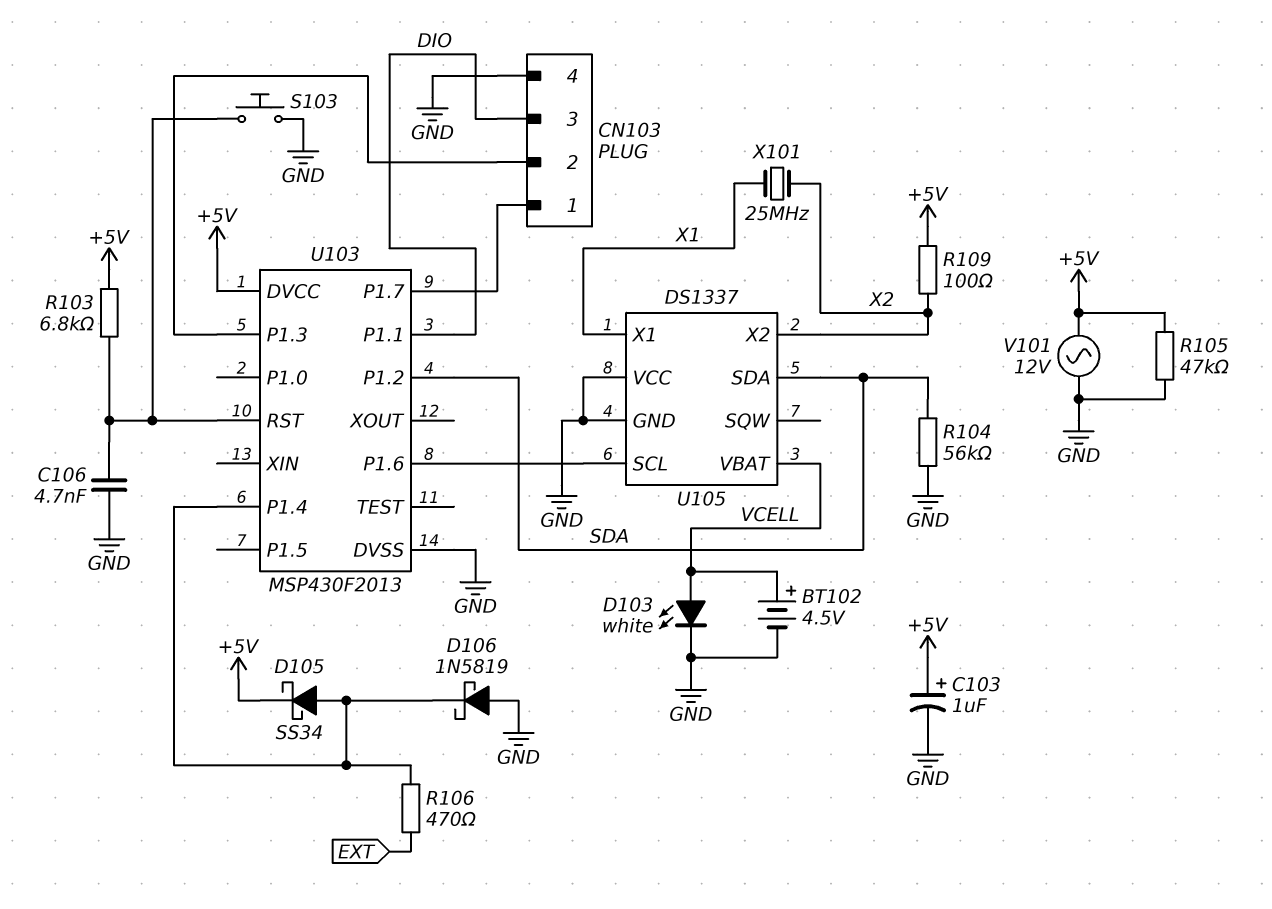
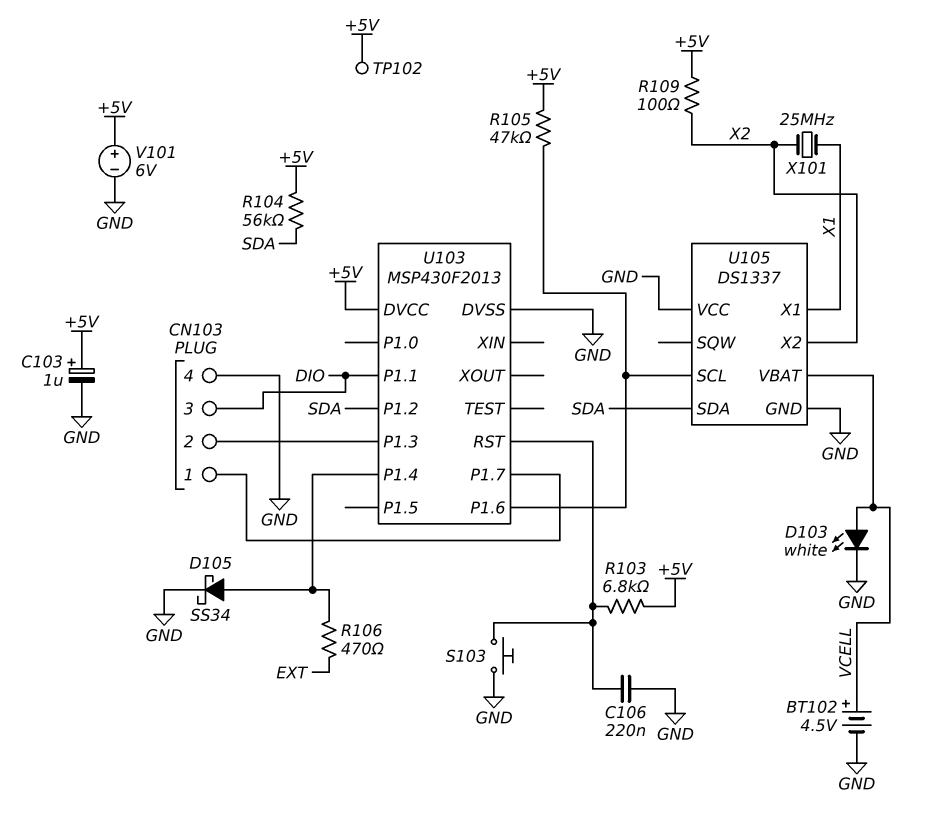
C106: 4.7nF (GND, U103/RST) -> 220nF (GND, U103/RST)
D105: schottky SS34 (A U103/P1.4, K +5V) -> schottky SS34 (A U103/P1.4, K GND)
D106: schottky 1N5819 (A GND, K U103/P1.4) -> none
R104: 56k (GND, SDA) -> 56k (+5V, SDA)
R105: 47k (+5V, GND) -> 47k (+5V, U103/P1.6)
TP102: none -> test point (+5V)
V101: AC 12V (+5V, GND) -> 6V (plus +5V, minus GND)

